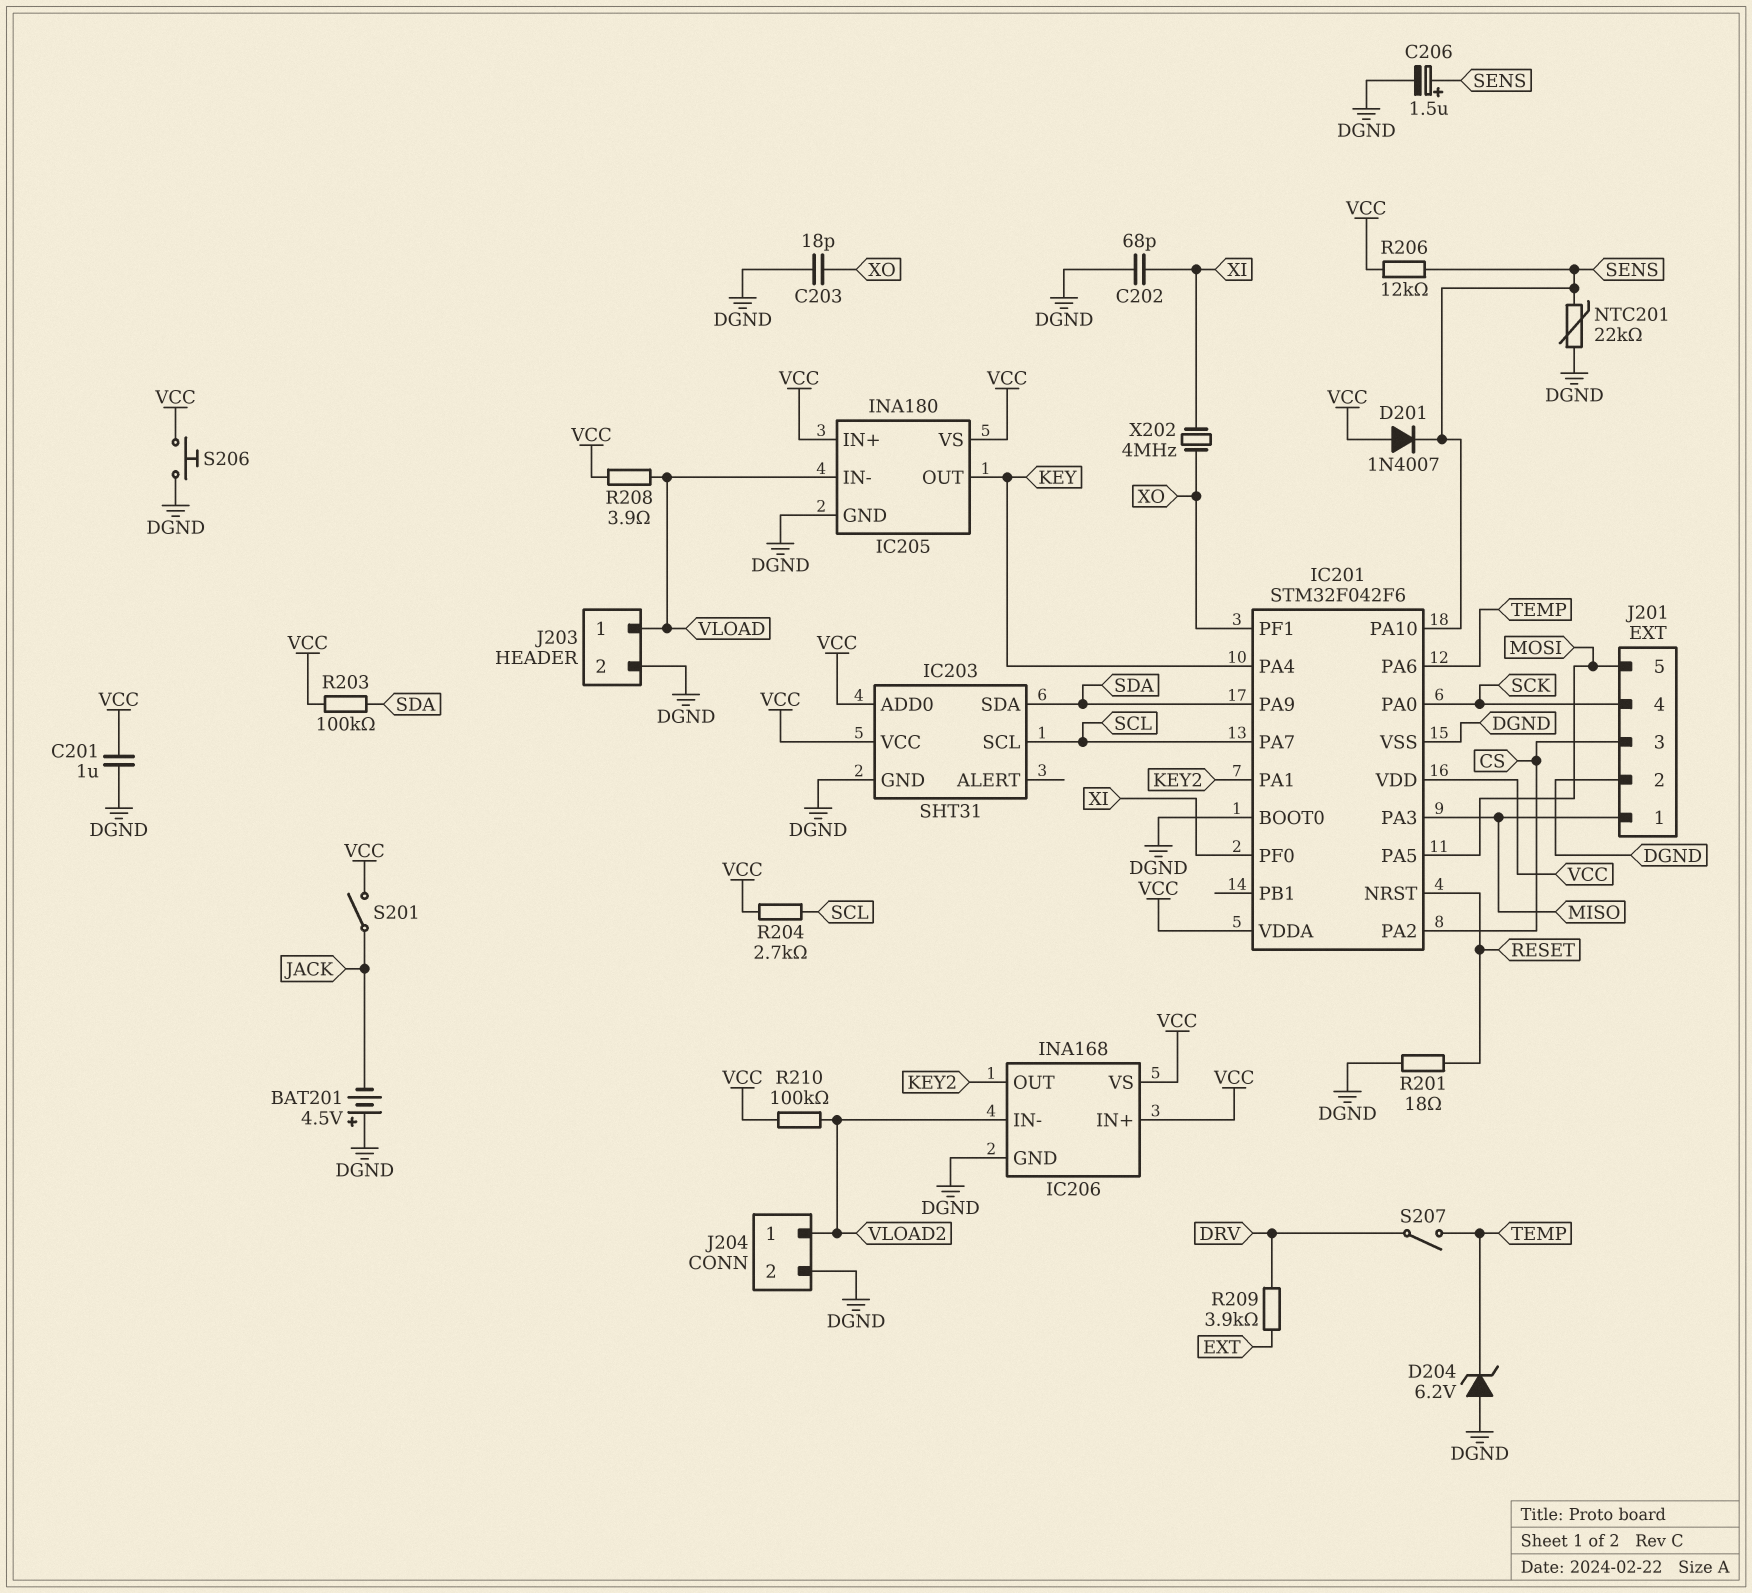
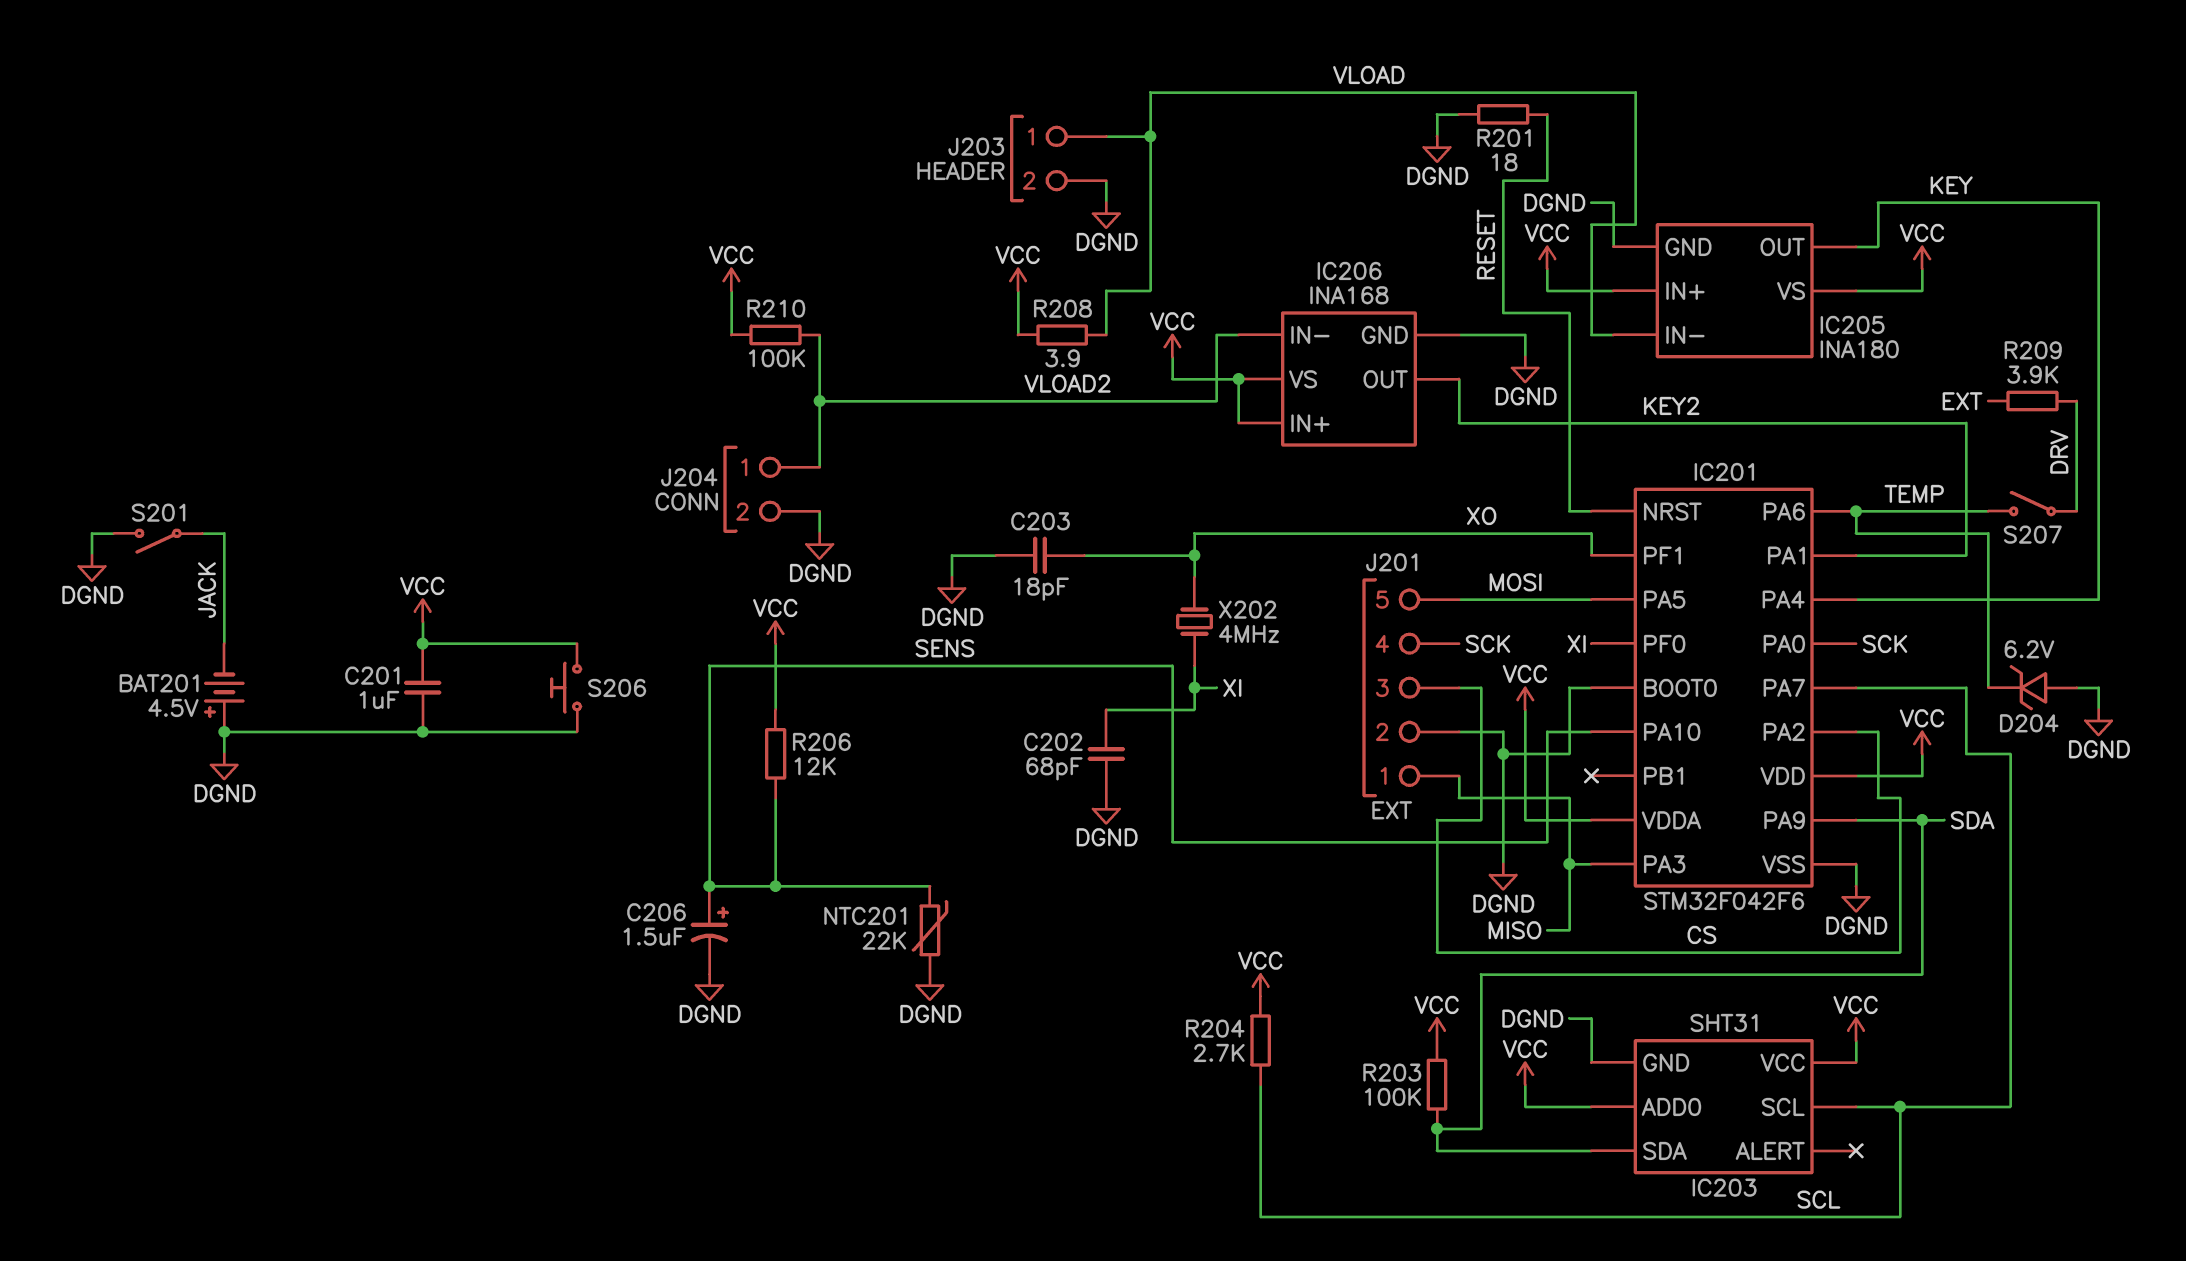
D201: diode 1N4007 (A VCC, K SENS) -> none
S201: switch (JACK, VCC) -> switch (DGND, JACK)

